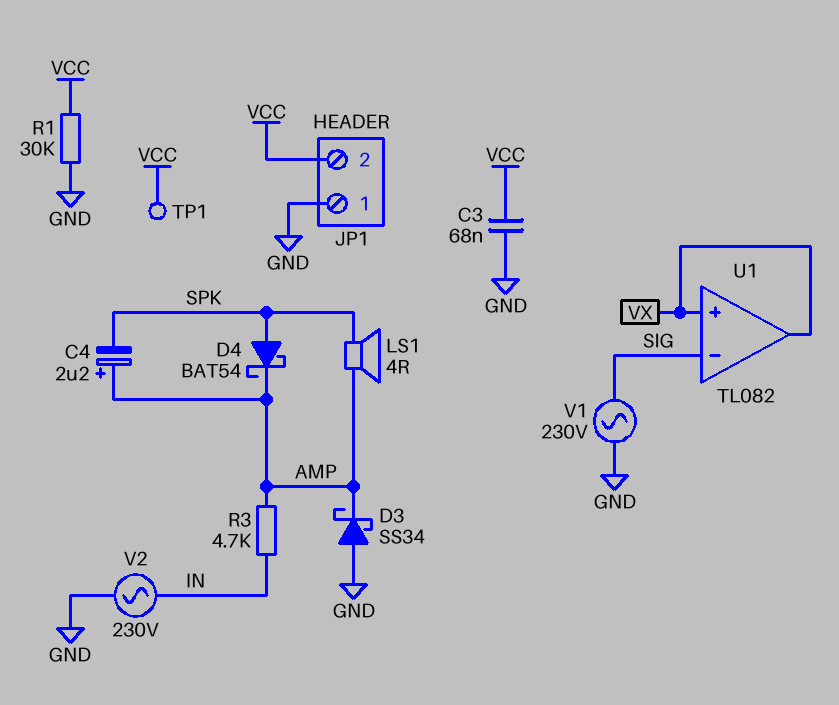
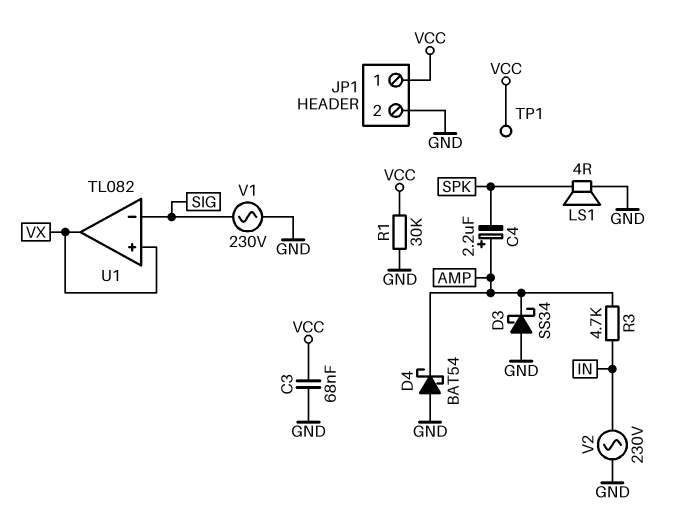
D4: schottky BAT54 (A SPK, K AMP) -> schottky BAT54 (A GND, K AMP)
JP1 pin 1: GND -> VCC
JP1 pin 2: VCC -> GND
LS1: speaker 4R (AMP, SPK) -> speaker 4R (GND, SPK)

